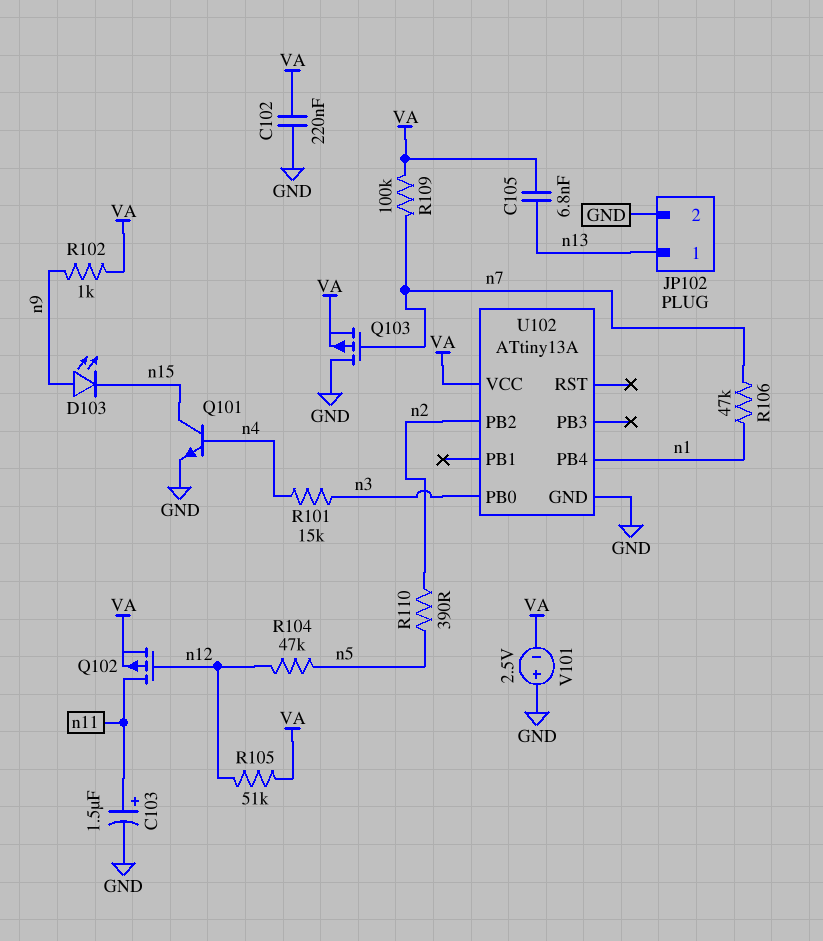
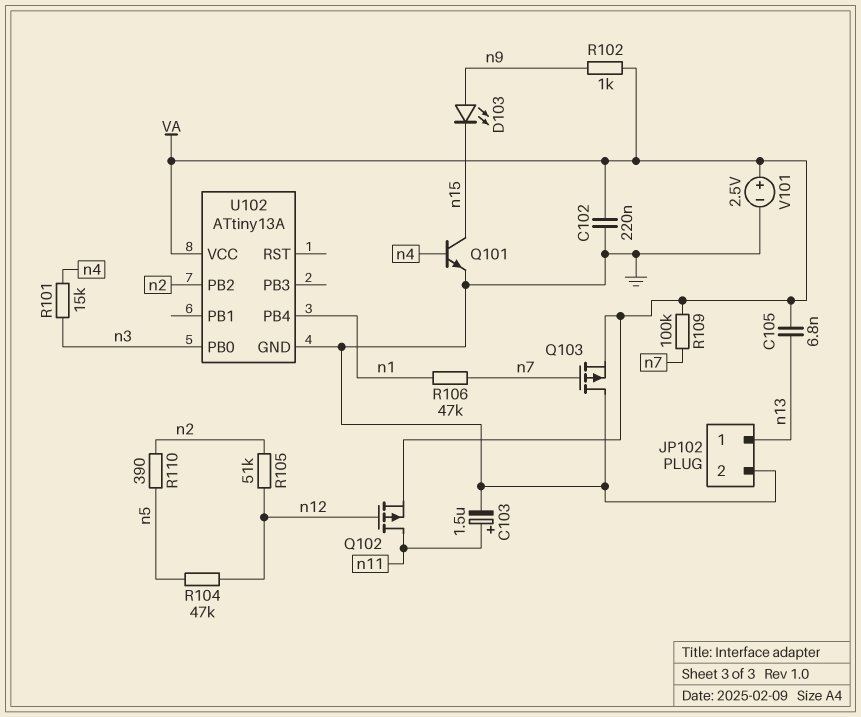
R105: 51k (VA, n12) -> 51k (n2, n12)
V101: 2.5V (plus GND, minus VA) -> 2.5V (plus VA, minus GND)

